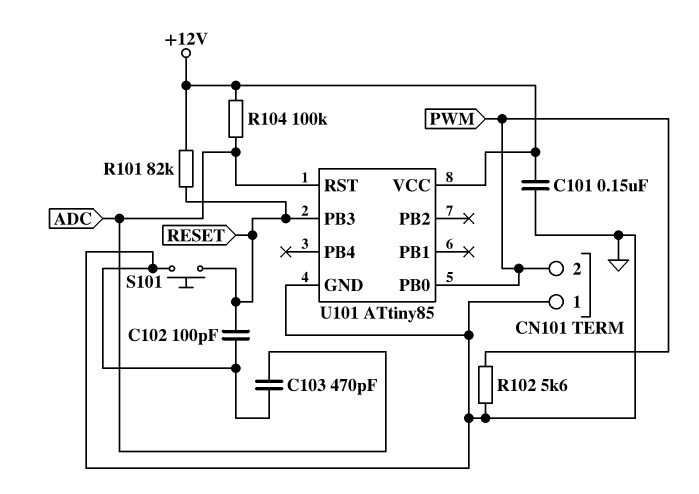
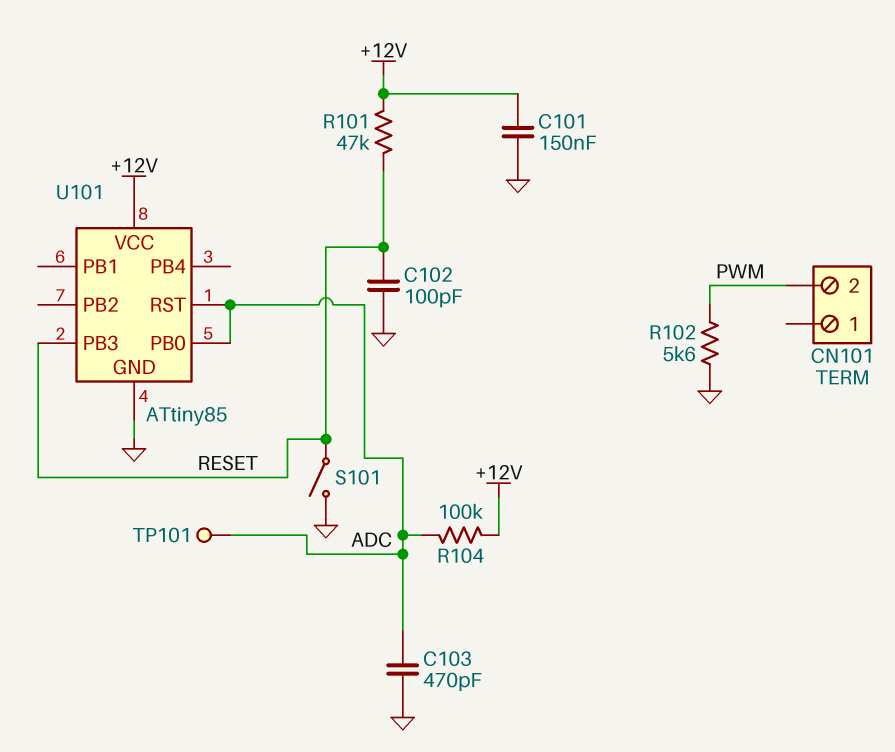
CN101 pin 1: GND -> none
R101: 82k (+12V, RESET) -> 47k (+12V, RESET)
S101: button (GND, RESET) -> switch (GND, RESET)
TP101: none -> test point (ADC)
U101 pin PB0: PWM -> ADC

